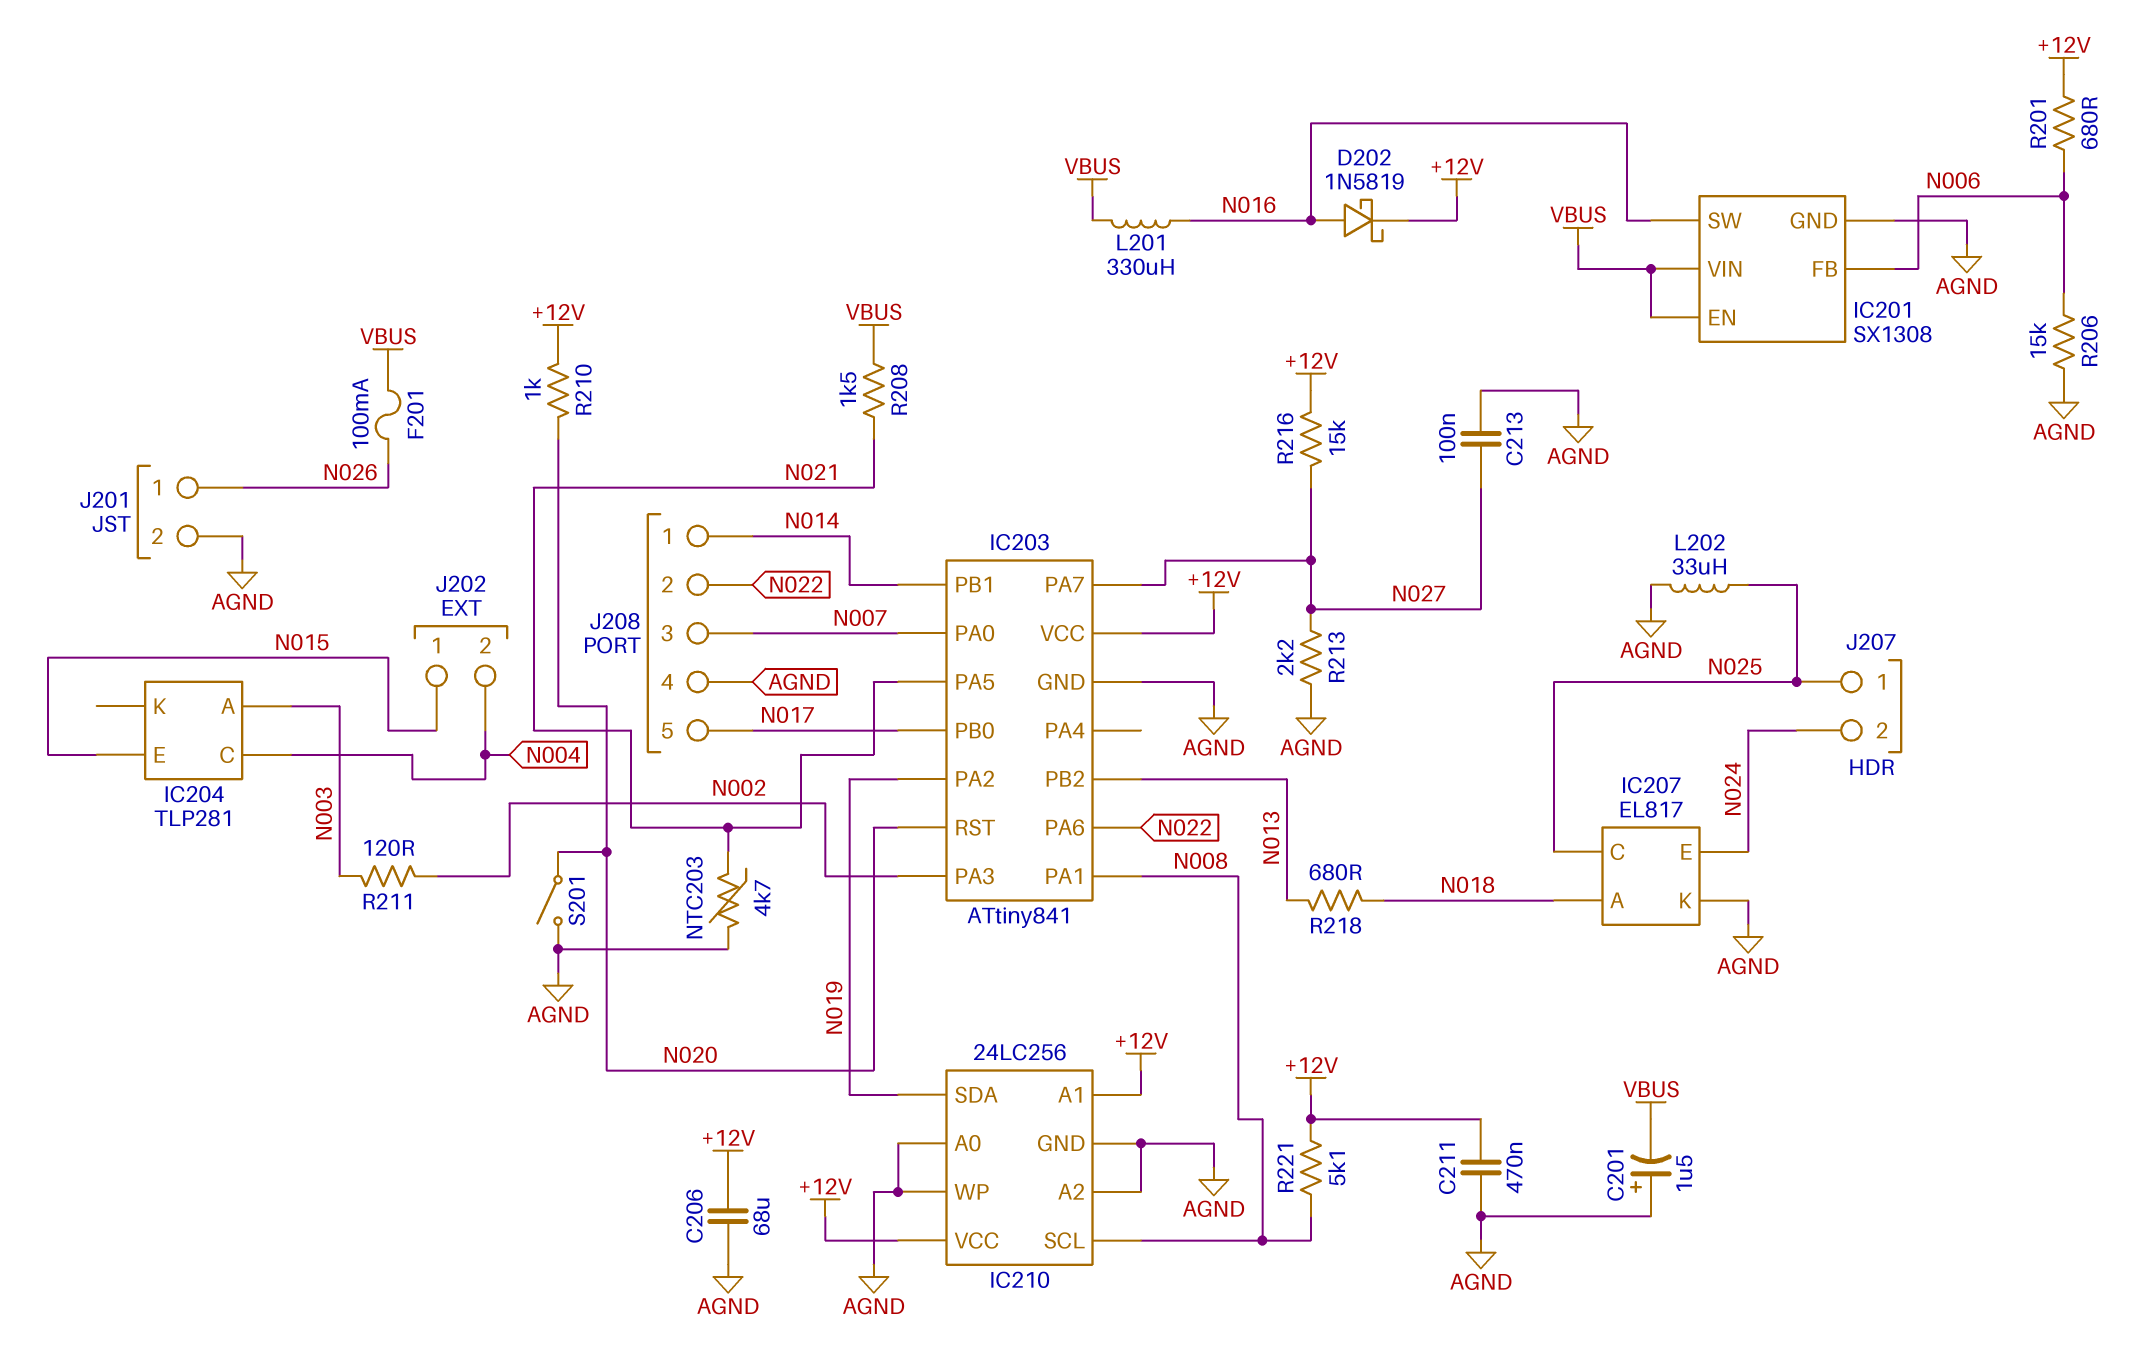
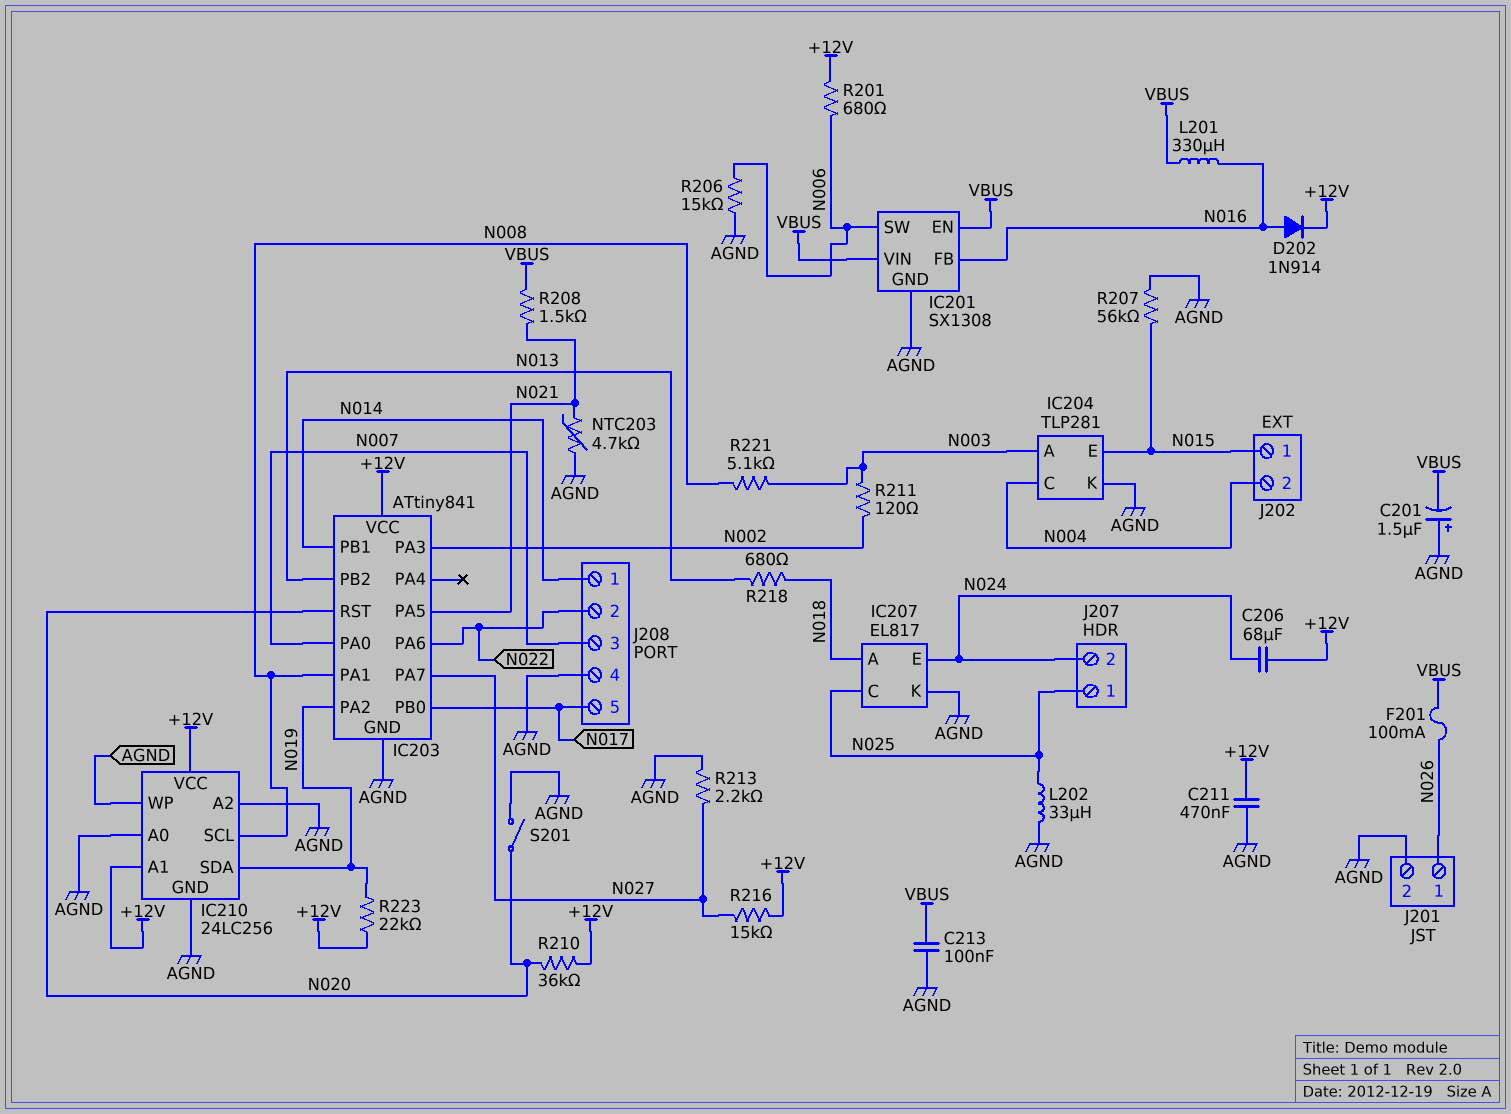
C206: 68uF (+12V, AGND) -> 68uF (+12V, N024)
C213: 100nF (AGND, N027) -> 100nF (AGND, VBUS)
D202: schottky 1N5819 (A N016, K +12V) -> diode 1N914 (A N016, K +12V)
IC201 pin FB: N006 -> N016
IC201 pin SW: N016 -> N006
IC204 pin K: none -> AGND
R207: none -> 56k (AGND, N015)
R210: 1k (+12V, N020) -> 36k (+12V, N020)
R221: 5.1k (+12V, N008) -> 5.1k (N003, N008)
R223: none -> 22k (+12V, N019)

